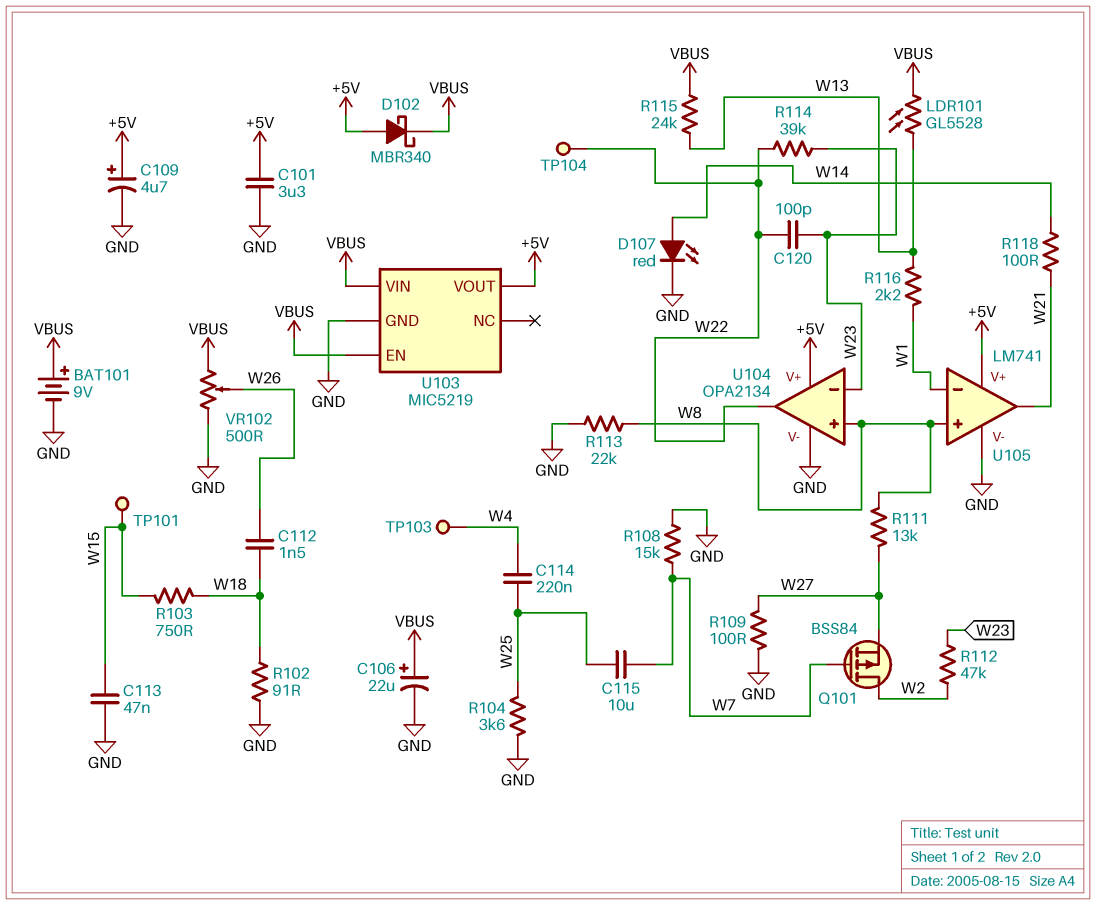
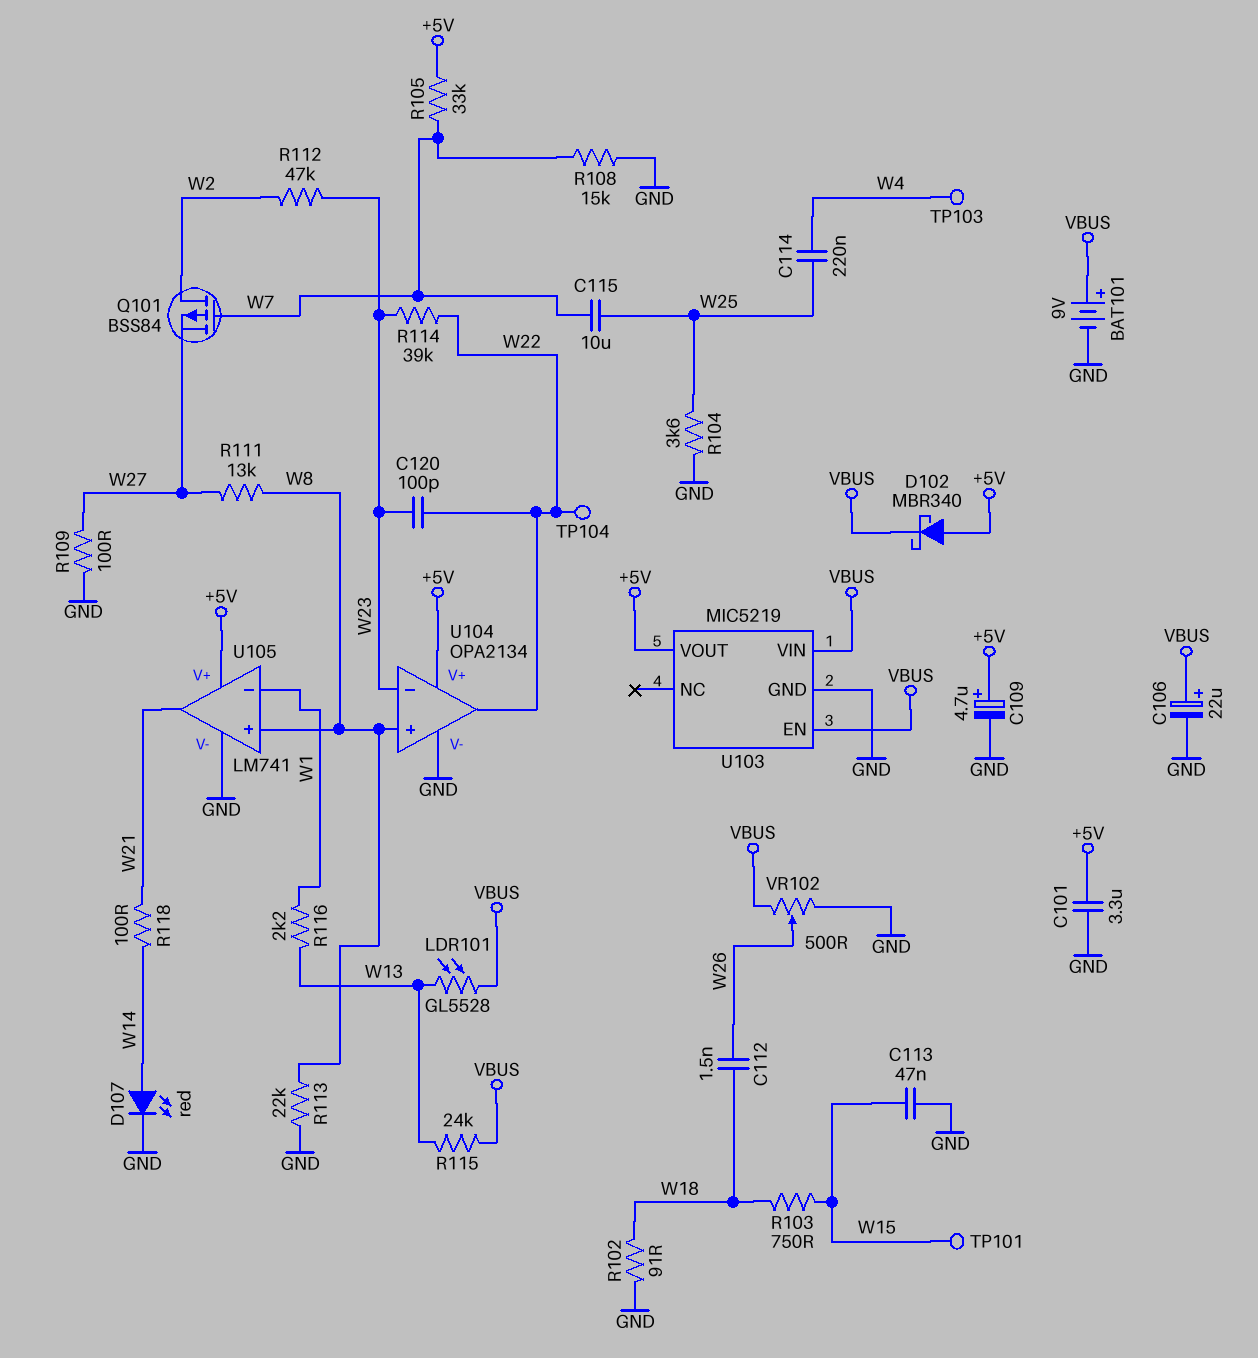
R105: none -> 33k (+5V, W7)

